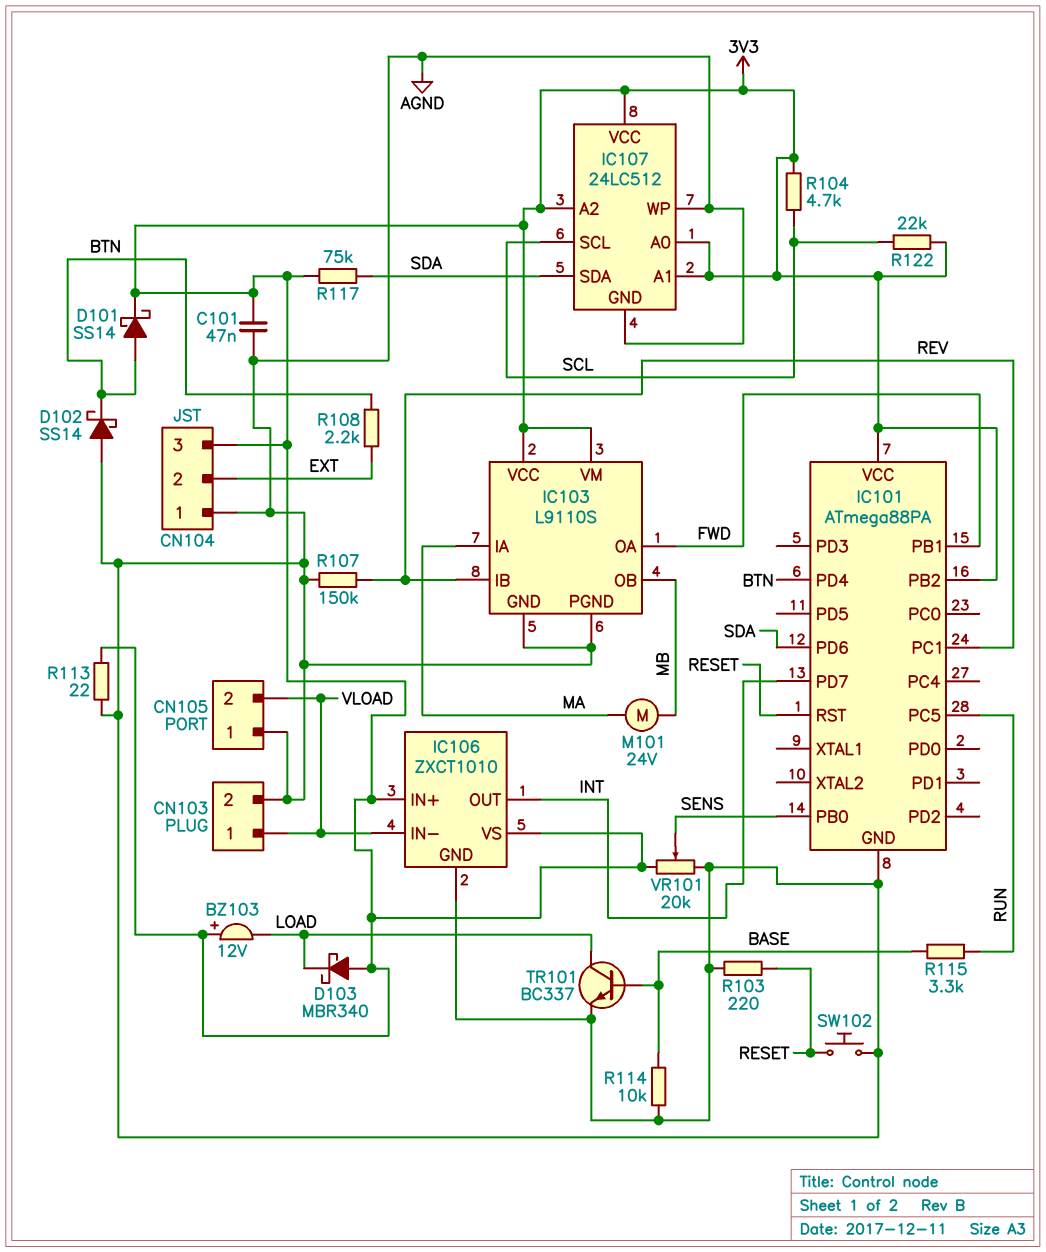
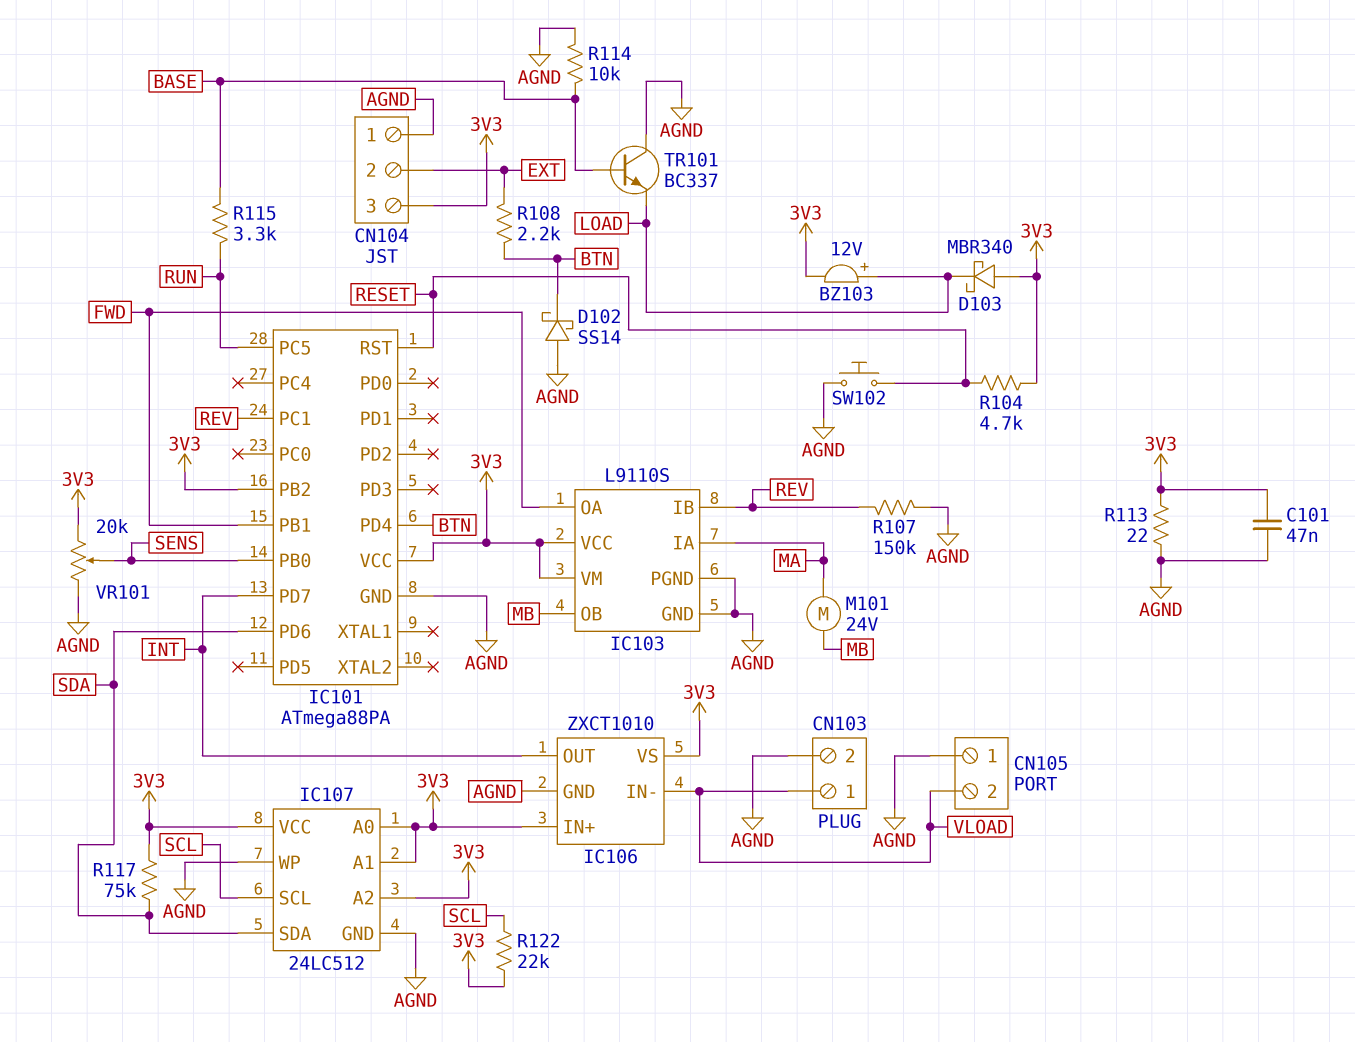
BZ103: buzzer 12V (plus 3V3, minus LOAD) -> buzzer 12V (plus LOAD, minus 3V3)
D101: schottky SS14 (A BTN, K 3V3) -> none
R103: 220 (AGND, RESET) -> none
R104: 4.7k (3V3, SCL) -> 4.7k (3V3, RESET)
TR101: NPN BC337 (B BASE, C LOAD, E AGND) -> NPN BC337 (B BASE, C AGND, E LOAD)

